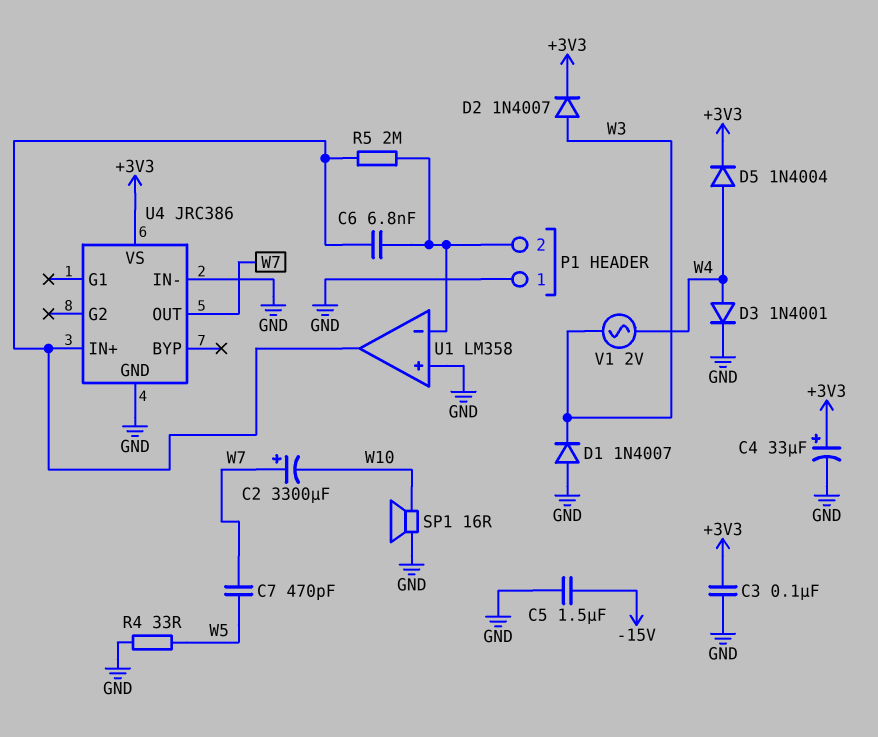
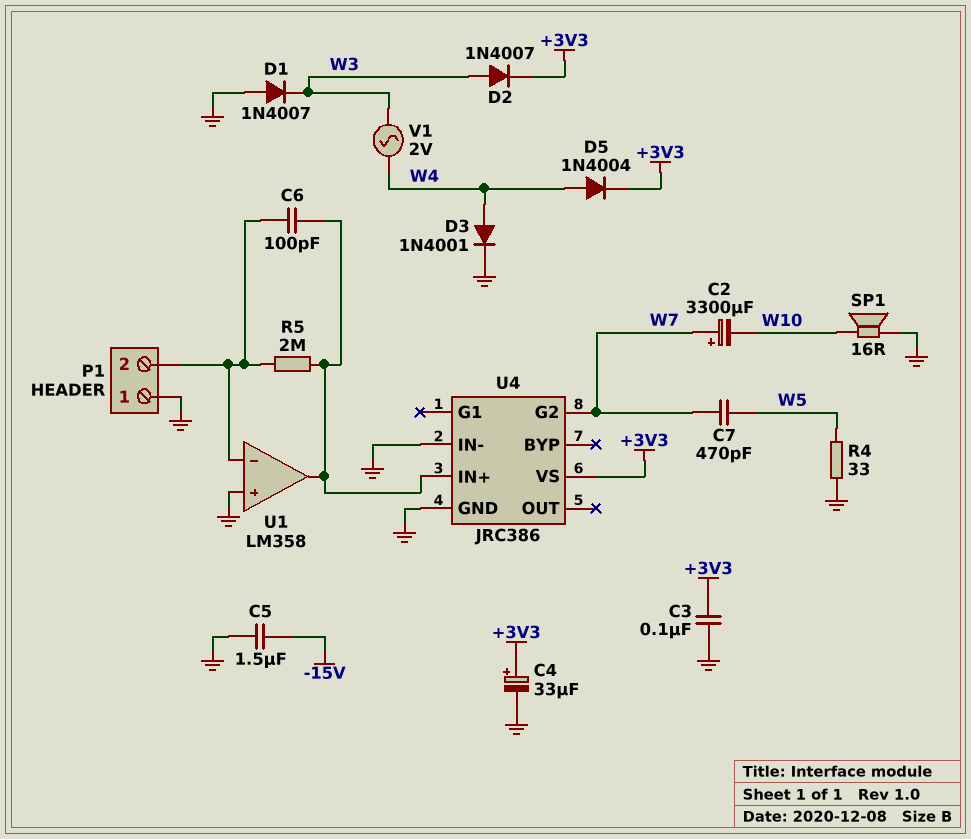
C6: 6.8nF (P1/2, U1/out) -> 100pF (P1/2, U1/out)
U4 pin G2: none -> W7
U4 pin OUT: W7 -> none

